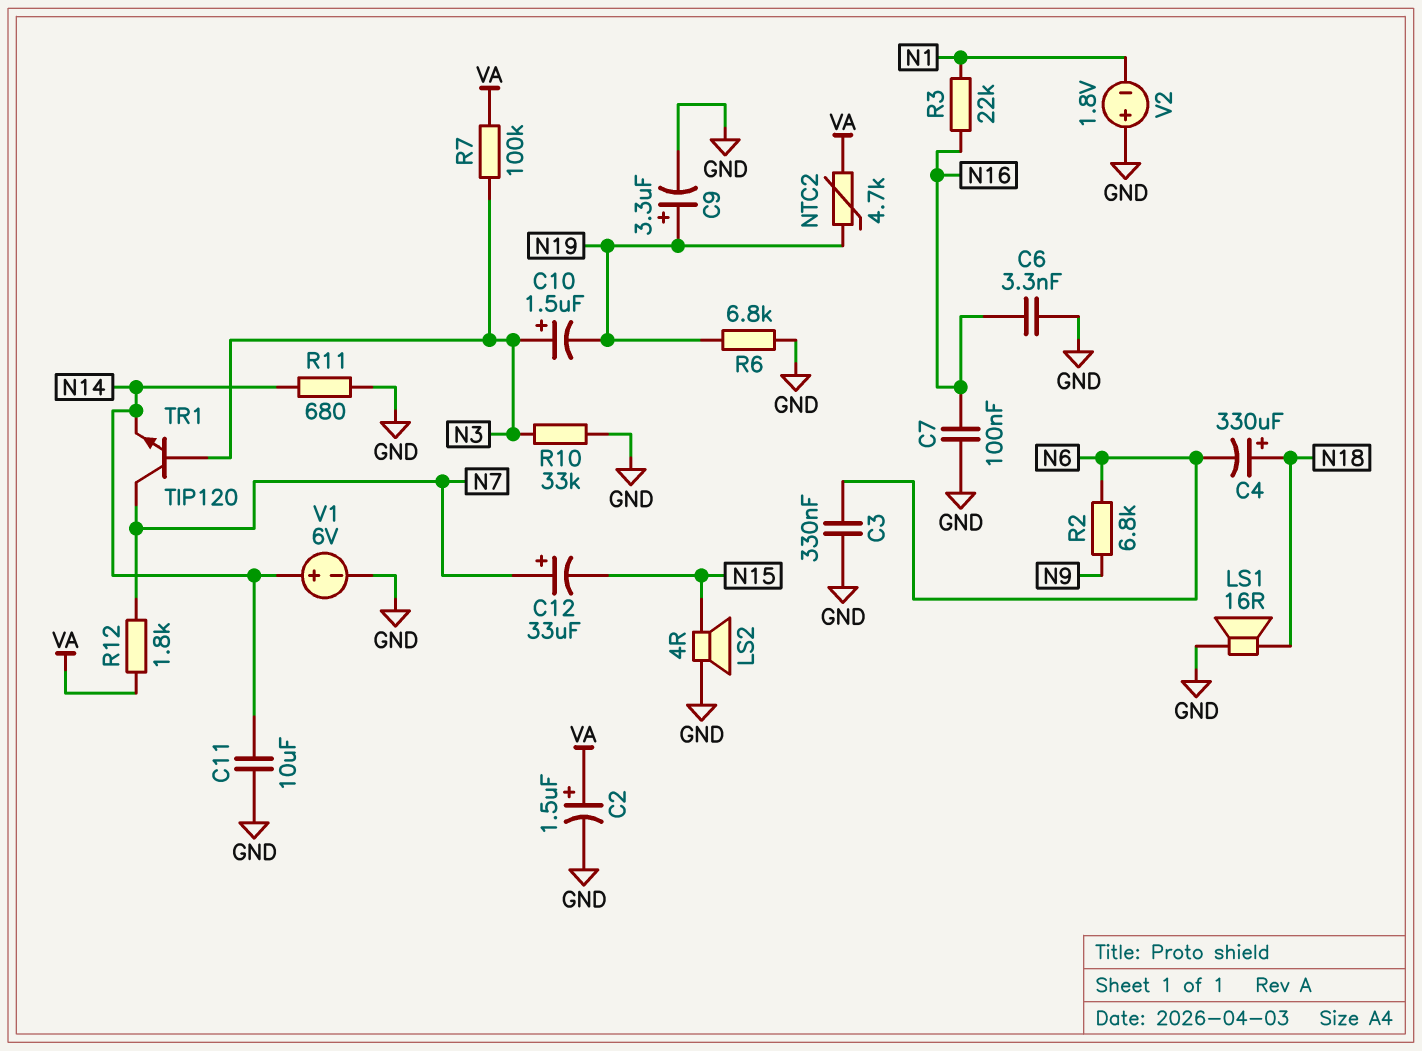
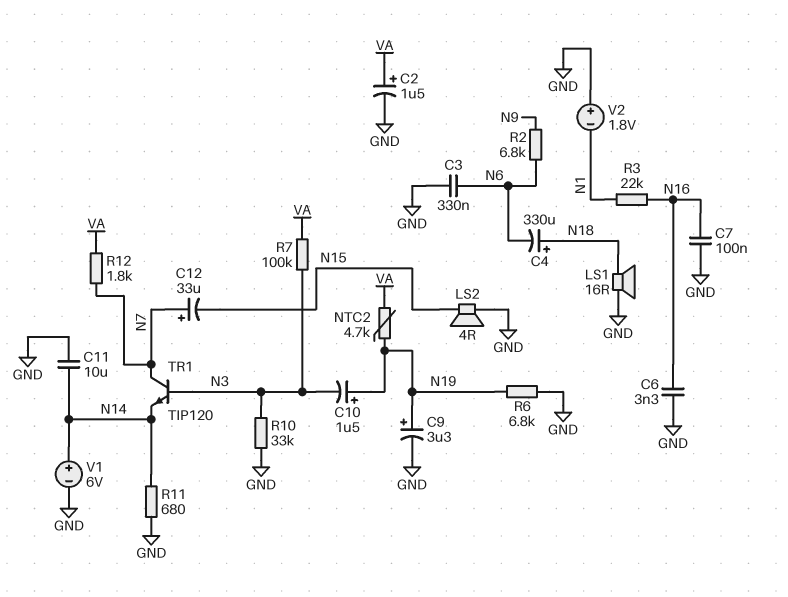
C10: 1.5uF (plus N3, minus N19) -> 1.5uF (plus N19, minus N3)

